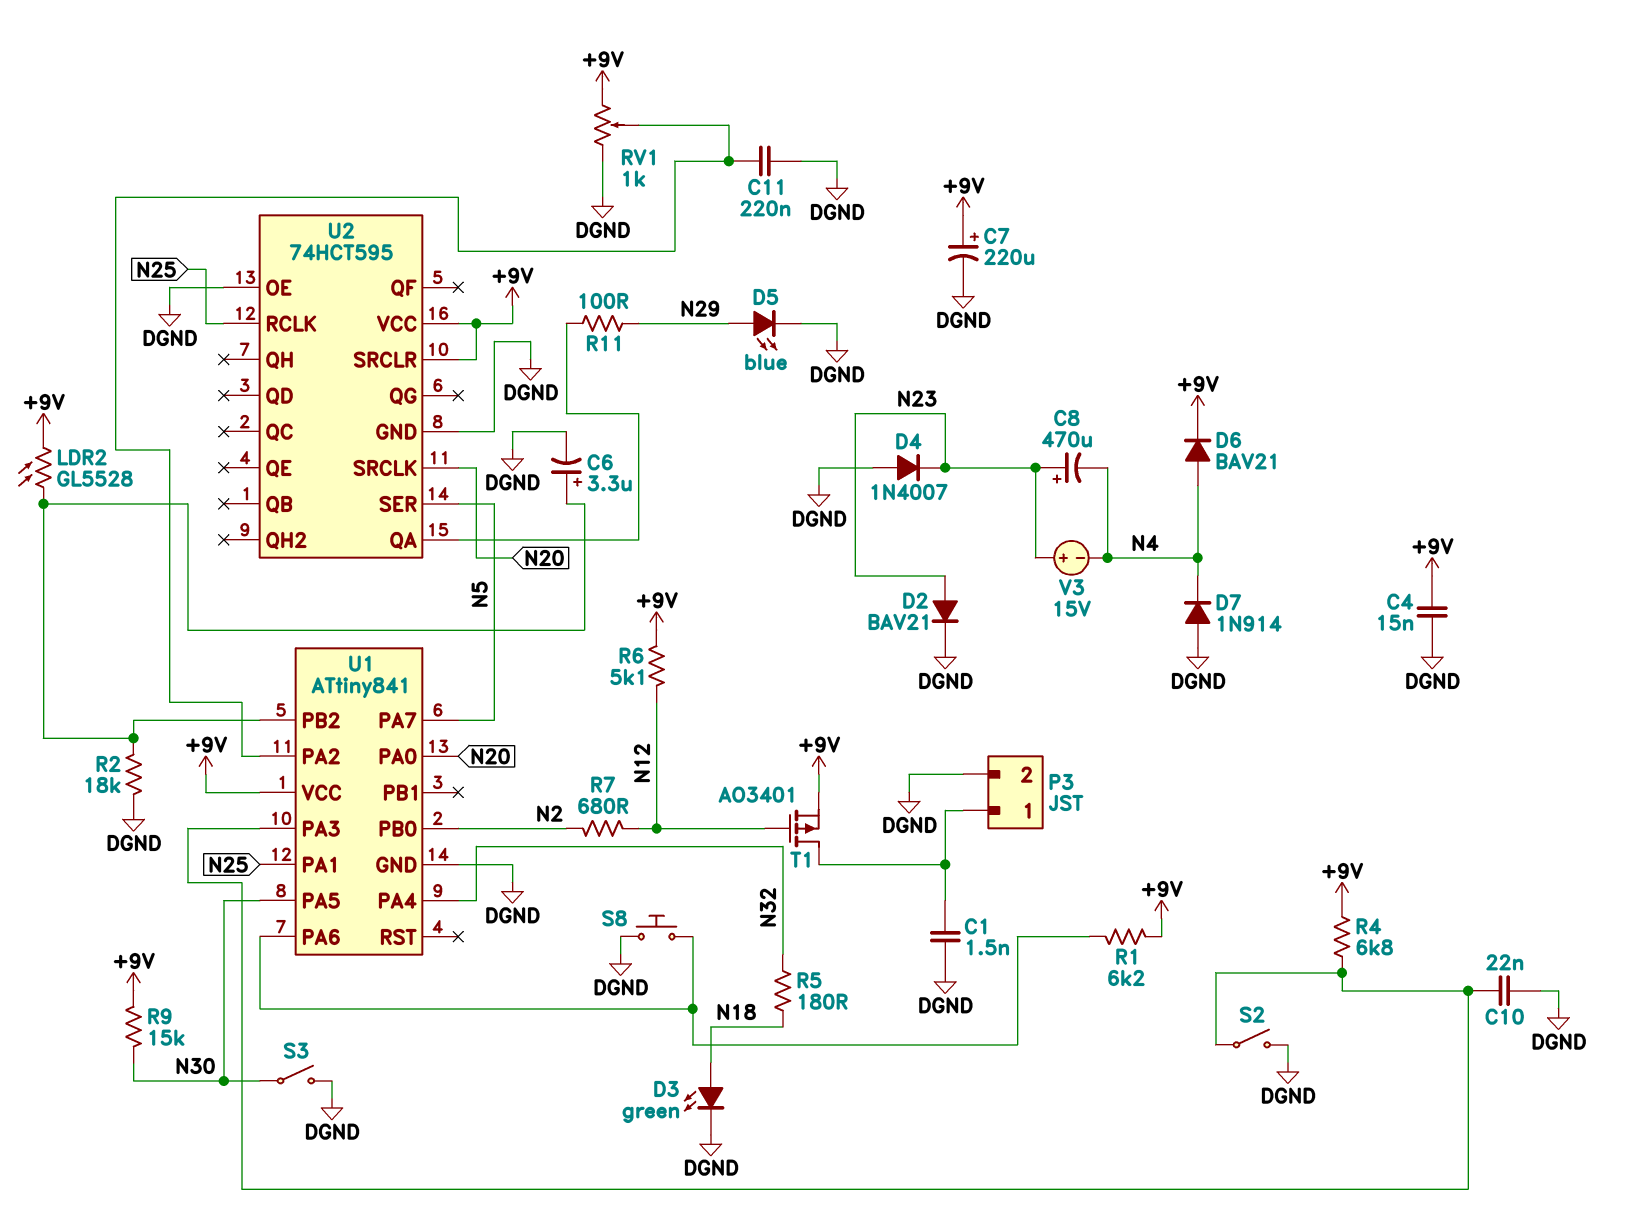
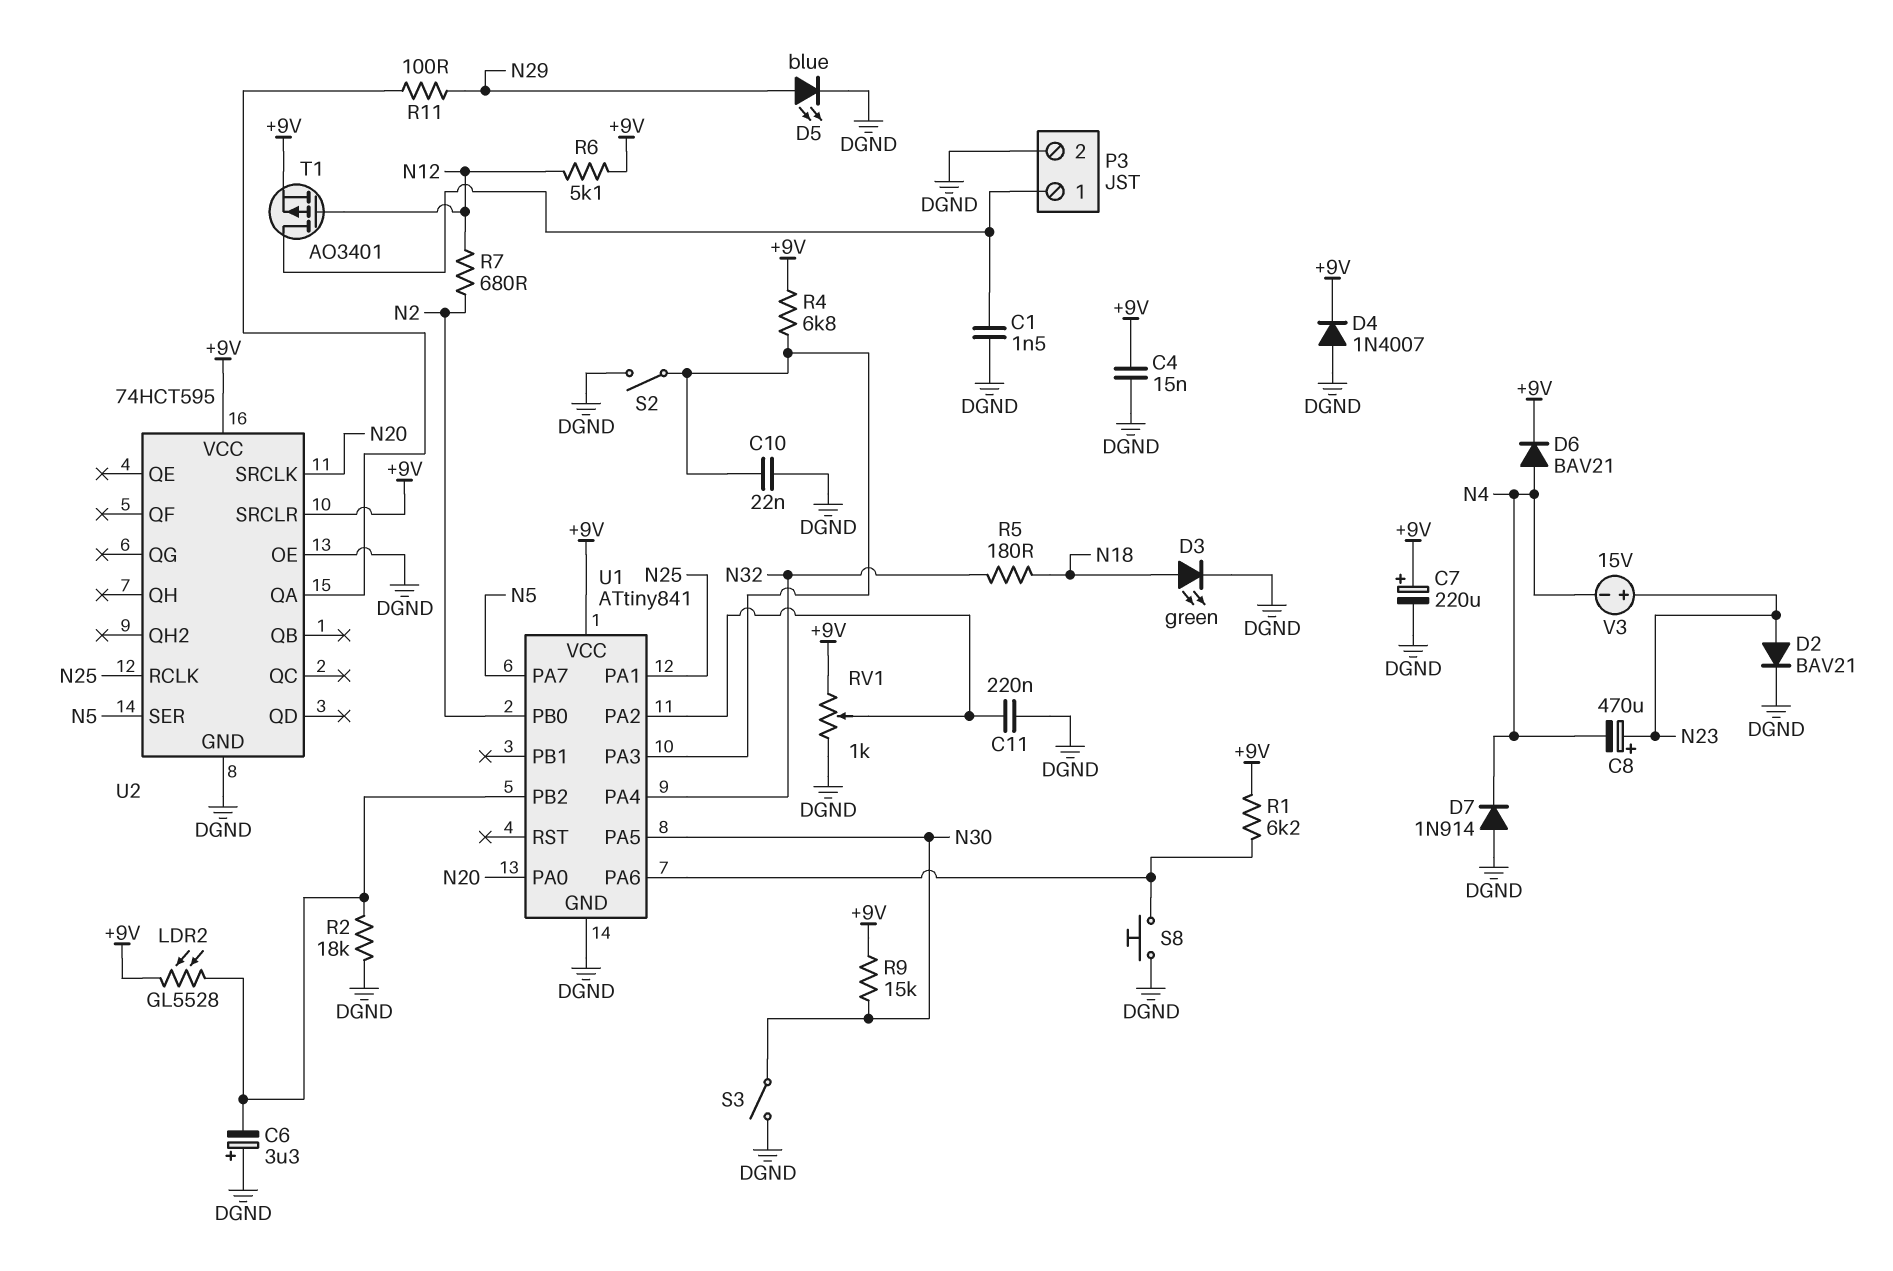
C6: 3.3uF (plus U1/PB2, minus DGND) -> 3.3uF (plus DGND, minus U1/PB2)
D4: diode 1N4007 (A DGND, K N23) -> diode 1N4007 (A DGND, K +9V)

